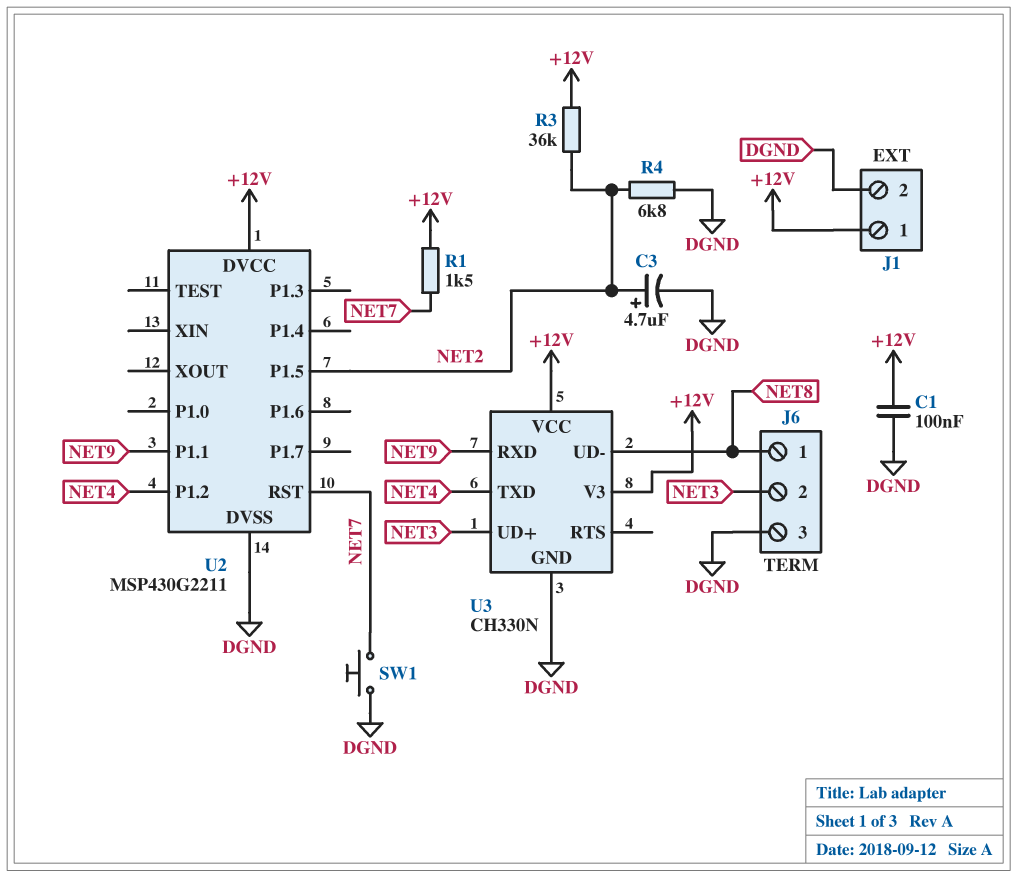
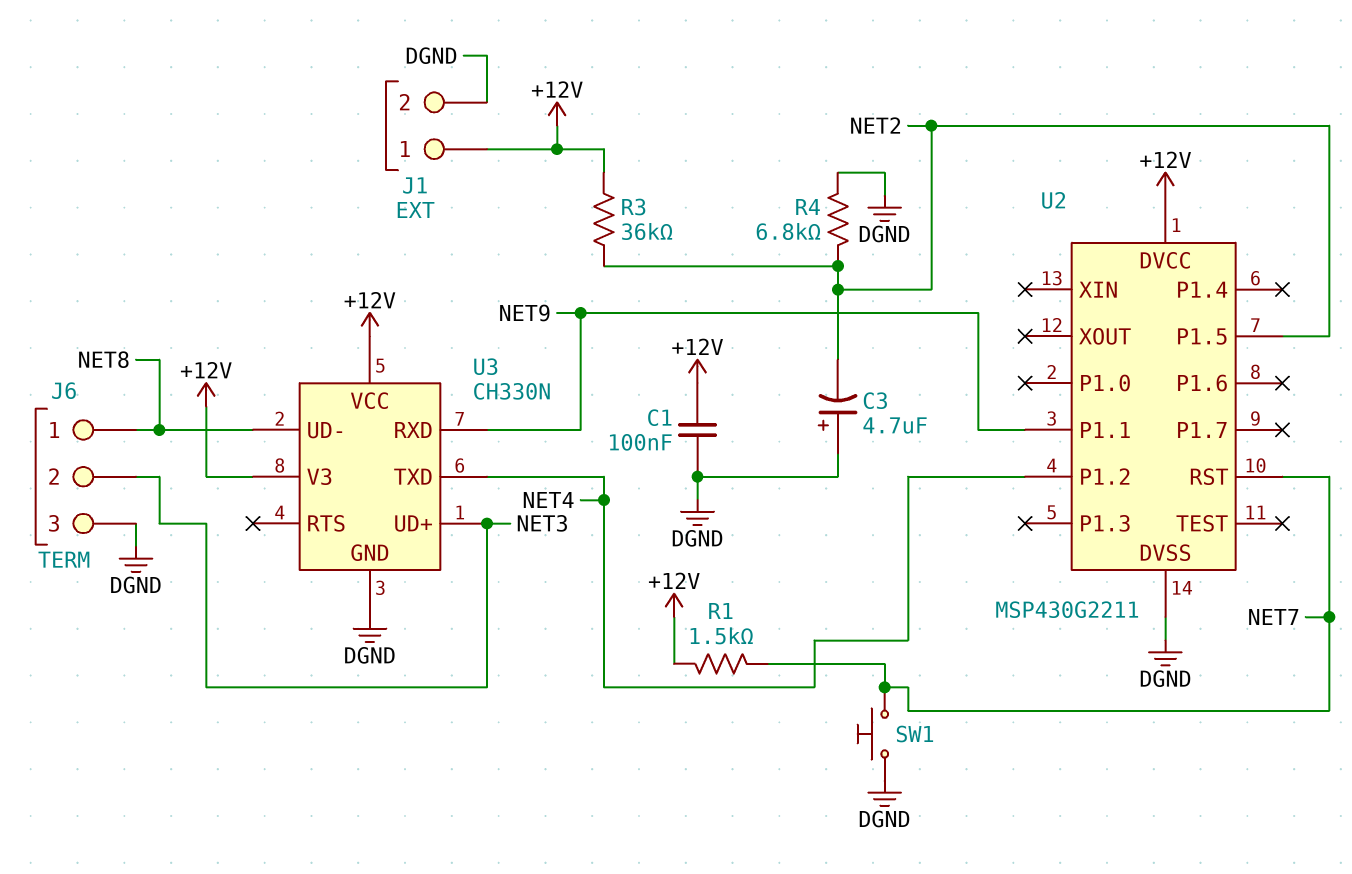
C3: 4.7uF (plus NET2, minus DGND) -> 4.7uF (plus DGND, minus NET2)

